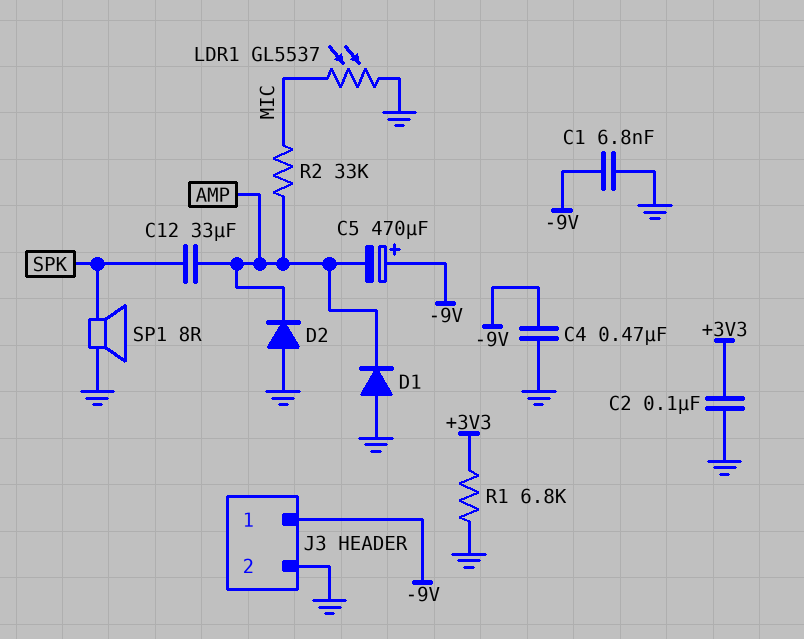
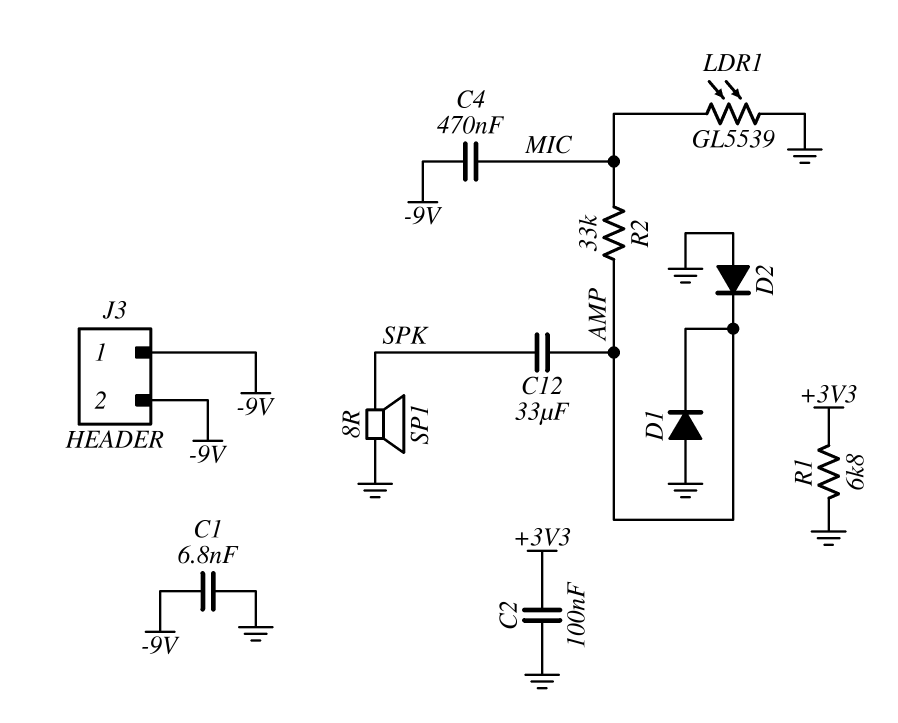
C4: 470nF (-9V, GND) -> 470nF (-9V, MIC)
C5: 470uF (plus -9V, minus AMP) -> none
J3 pin 2: GND -> -9V
LDR1: GL5537 (GND, MIC) -> GL5539 (GND, MIC)

